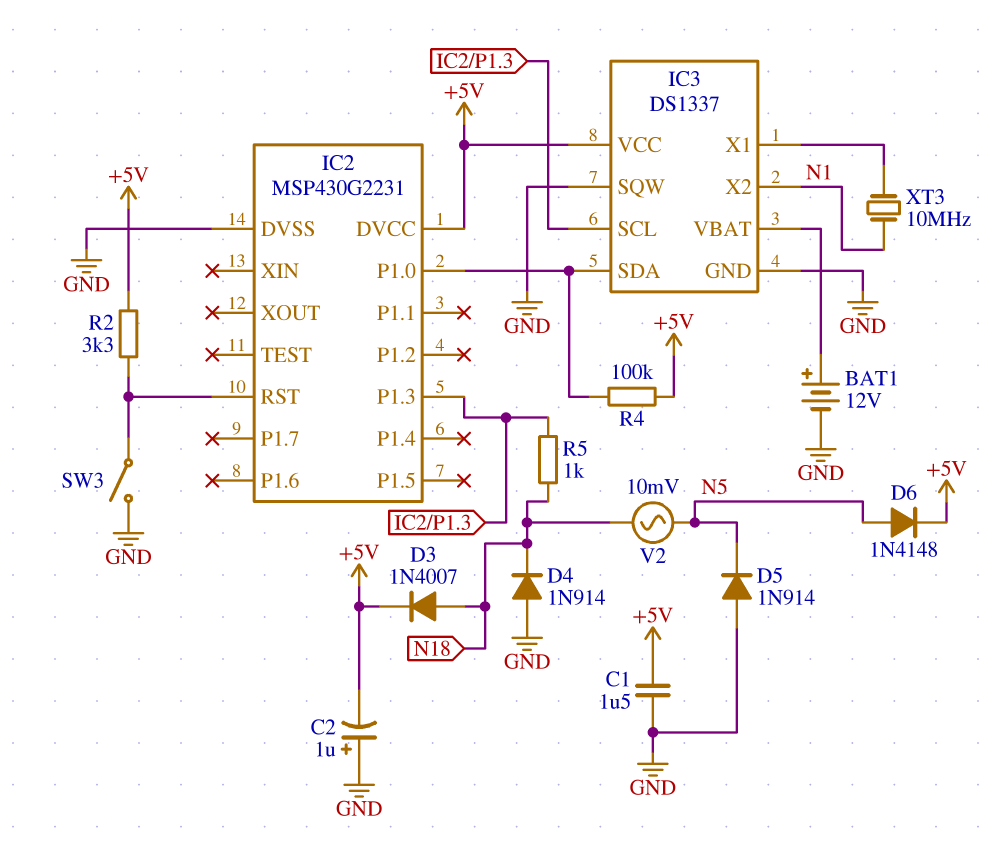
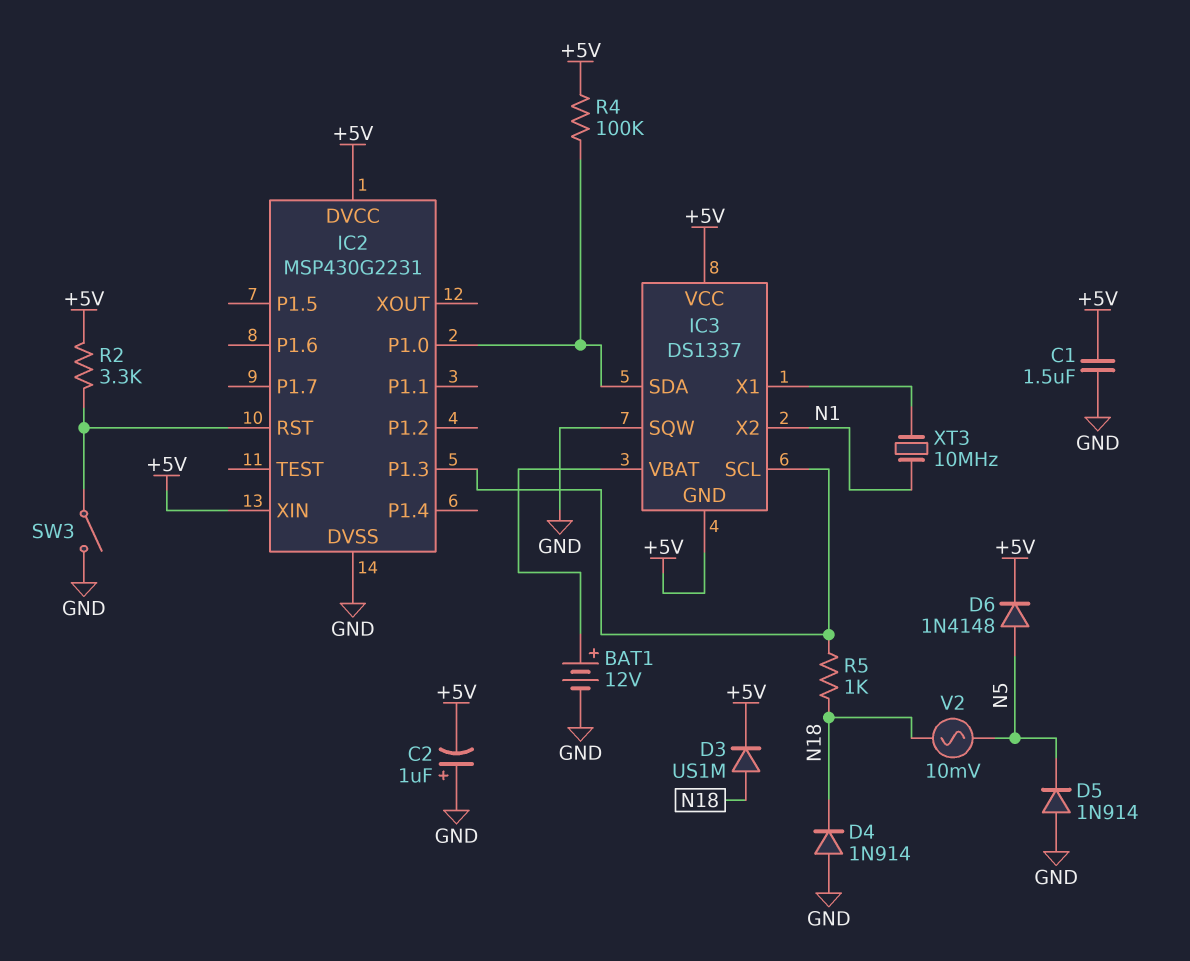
D3: diode 1N4007 (A N18, K +5V) -> diode US1M (A N18, K +5V)
IC2 pin XIN: none -> +5V
IC3 pin GND: GND -> +5V

